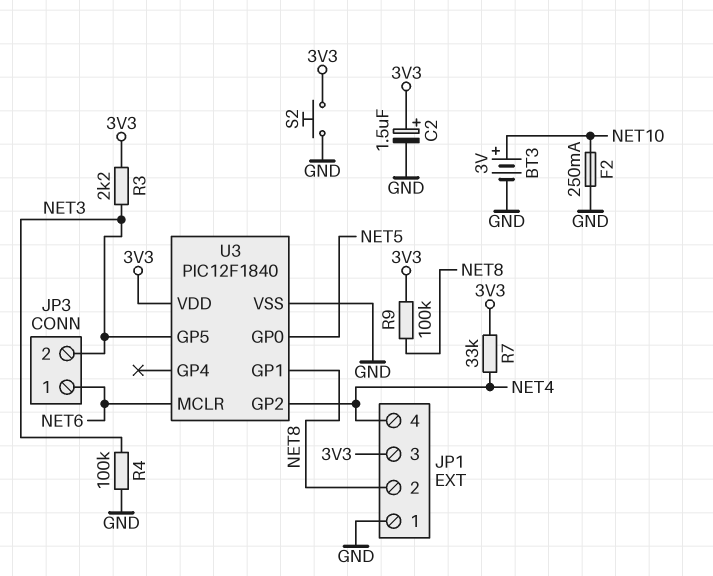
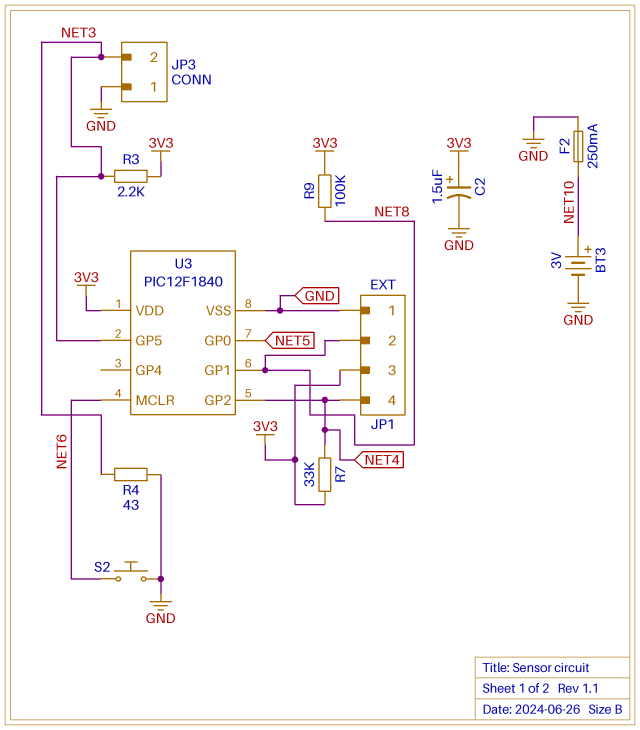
JP3 pin 1: NET6 -> GND
R4: 100k (GND, NET3) -> 43 (GND, NET3)
S2: button (3V3, GND) -> button (GND, NET6)

